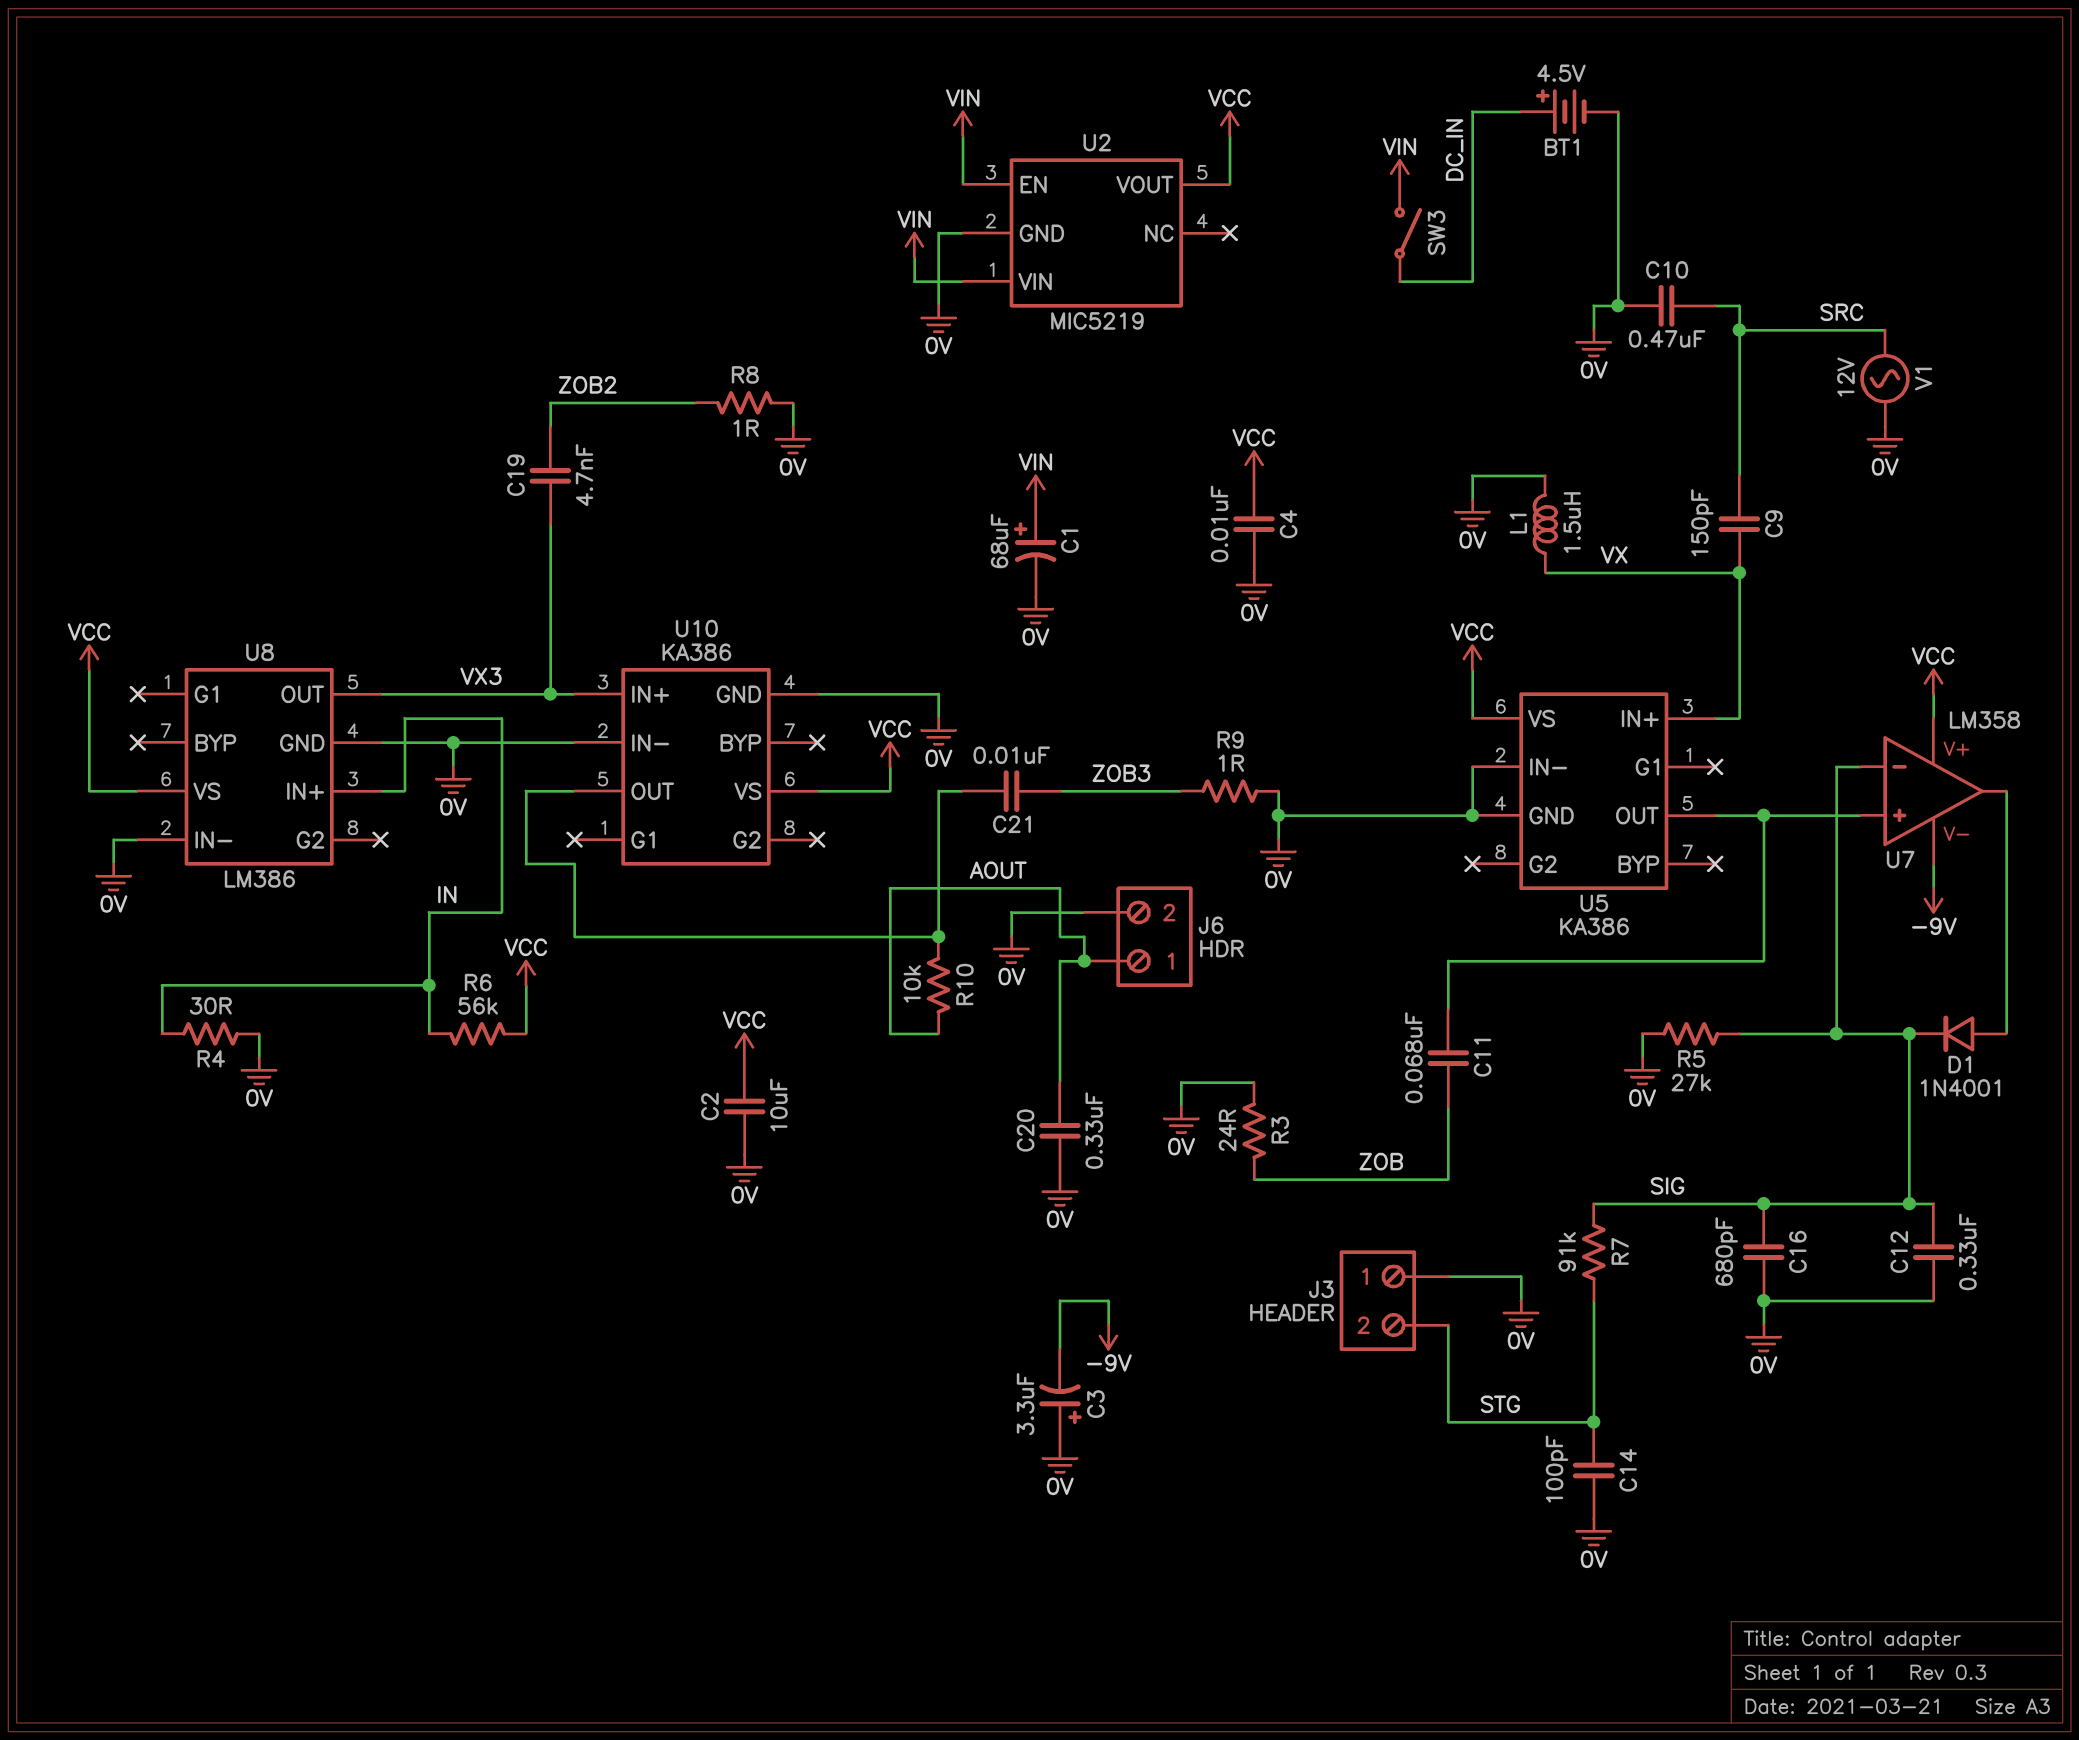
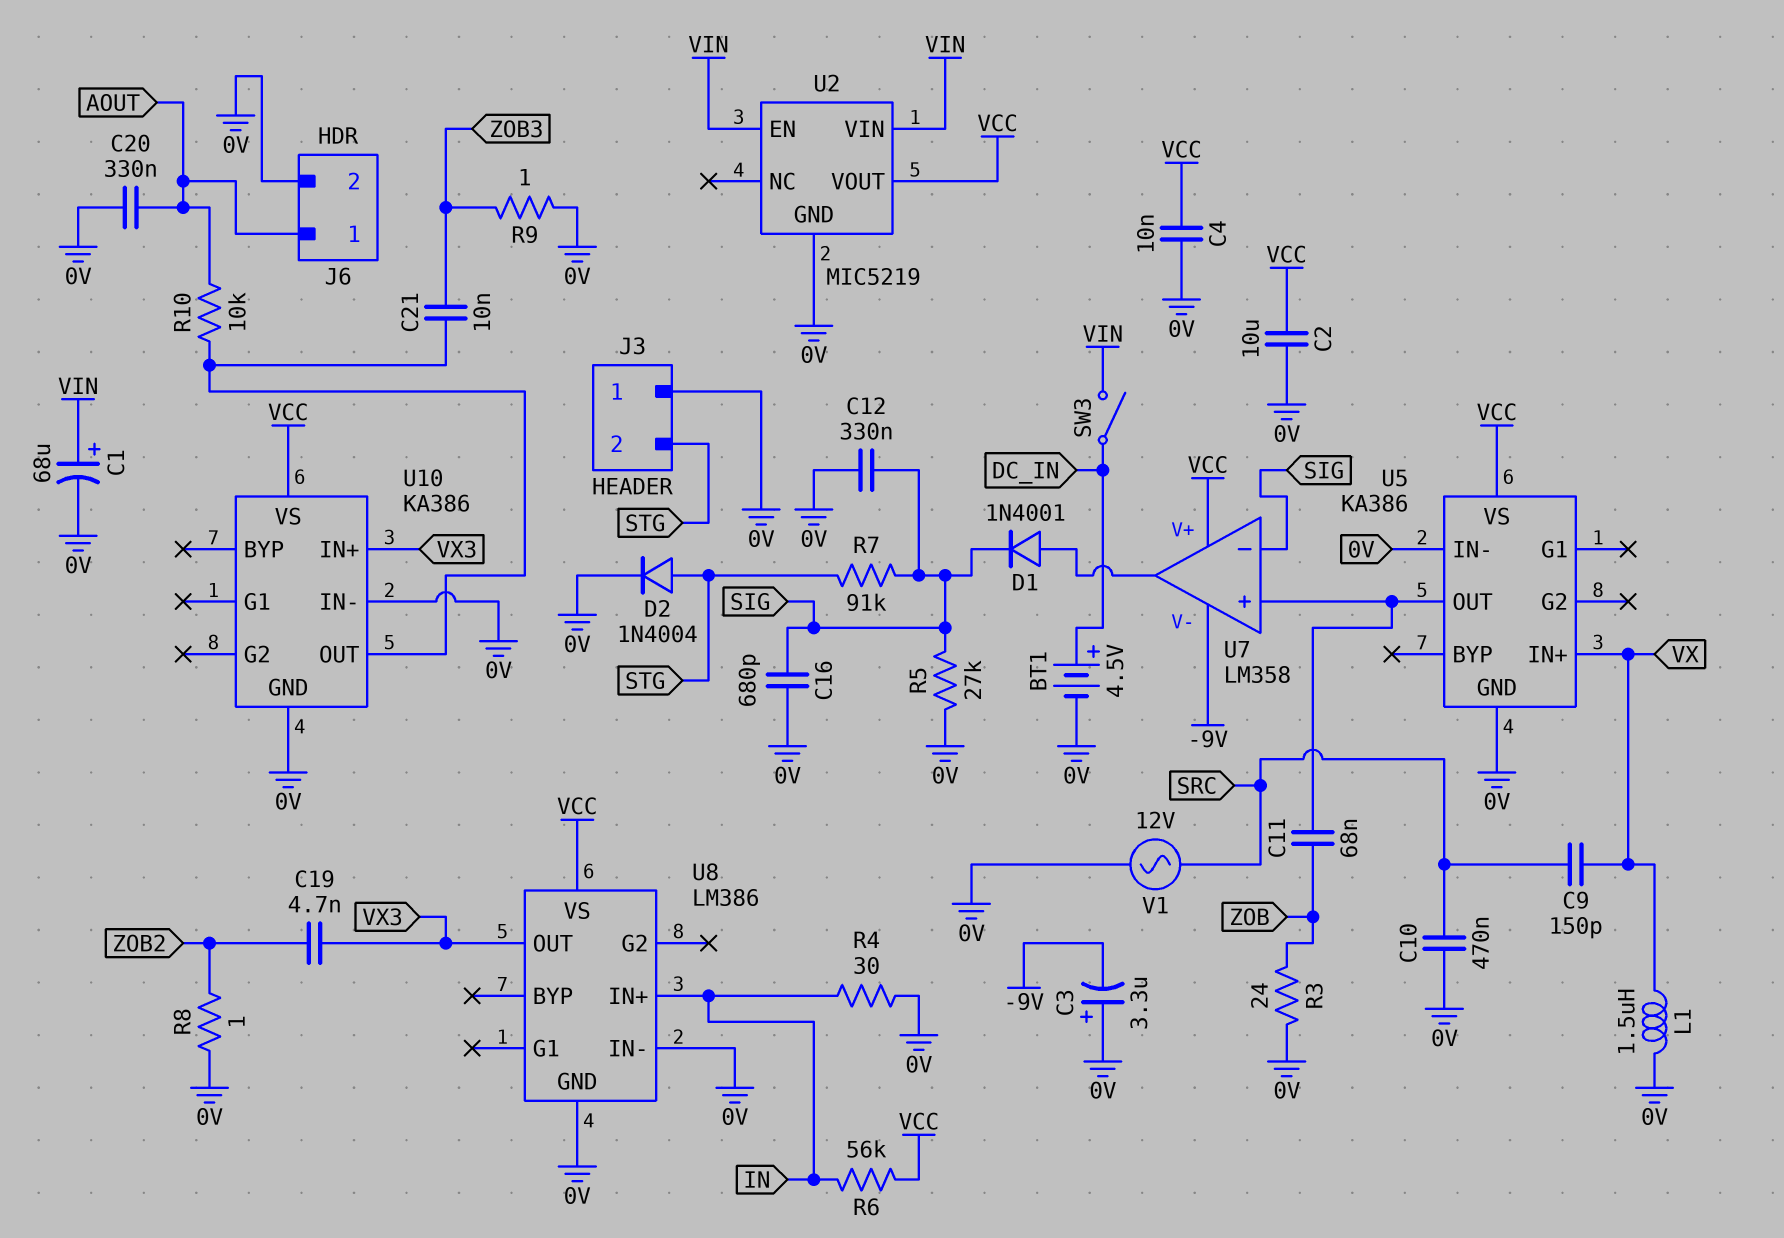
C14: 100pF (0V, STG) -> none
D2: none -> diode 1N4004 (A STG, K 0V)

